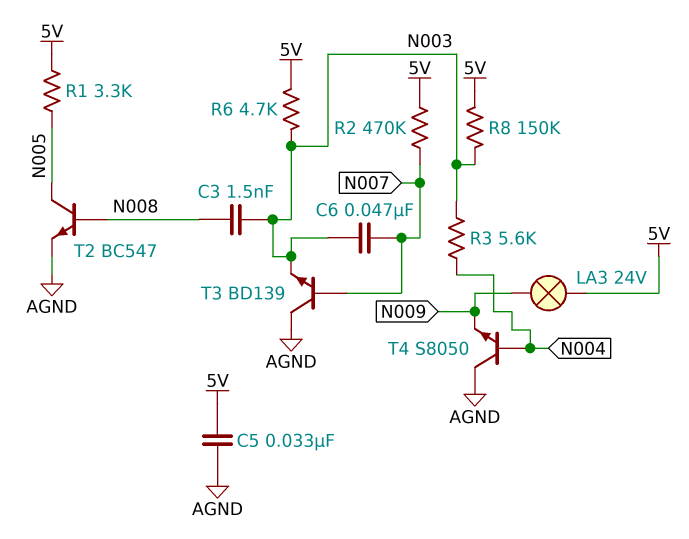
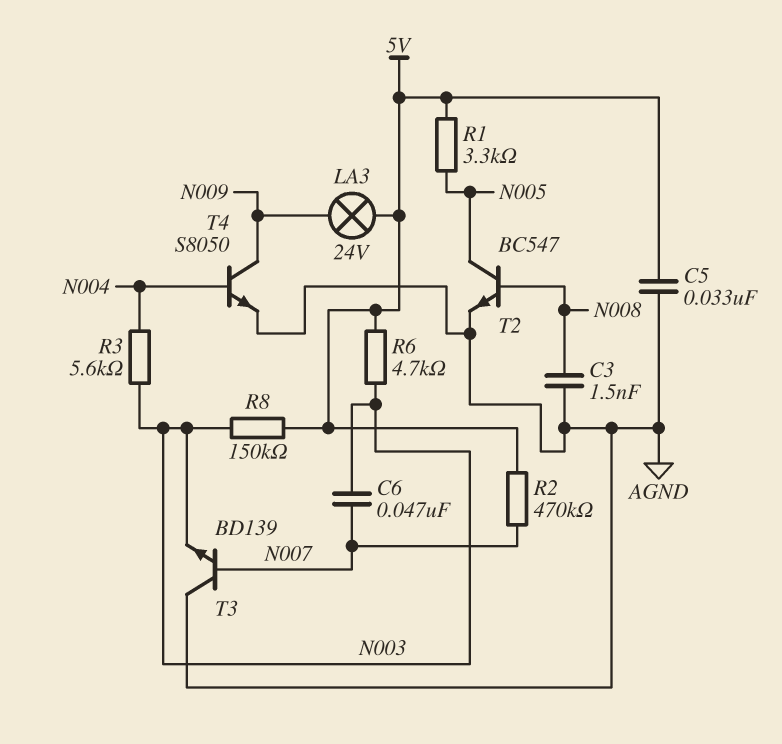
C3: 1.5nF (N003, N008) -> 1.5nF (AGND, N008)
T4: NPN S8050 (B N004, C AGND, E N009) -> NPN S8050 (B N004, C N009, E AGND)

